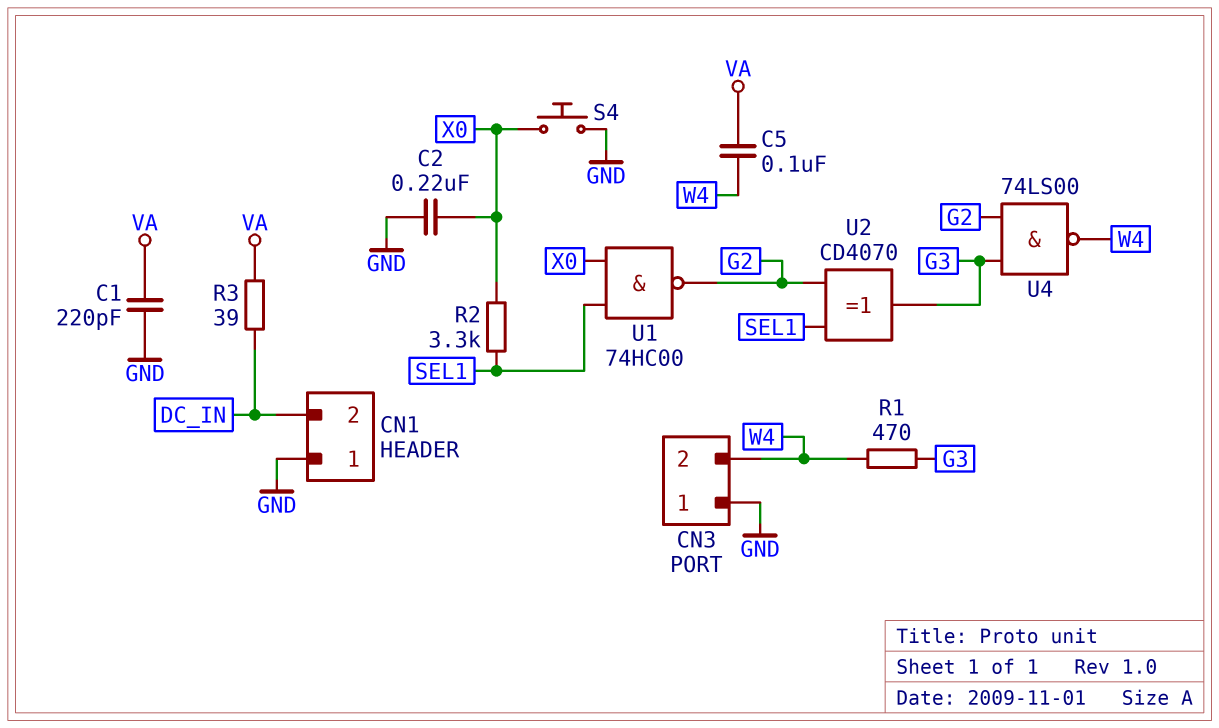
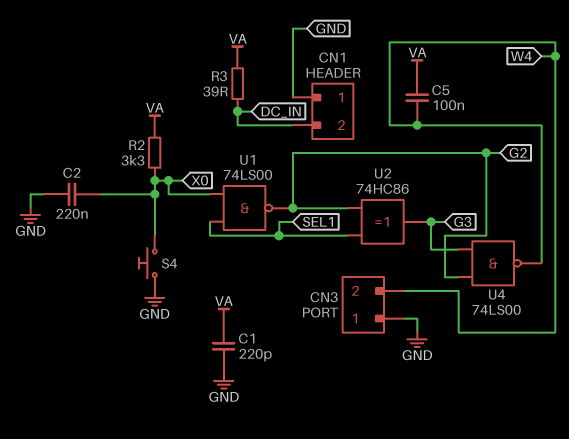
R1: 470 (G3, W4) -> none
R2: 3.3k (SEL1, X0) -> 3.3k (VA, X0)
U1: NAND 74HC00 (in SEL1, in X0, out G2) -> NAND 74LS00 (in SEL1, in X0, out G2)
U2: XOR CD4070 (in G2, in SEL1, out G3) -> XOR 74HC86 (in G2, in SEL1, out G3)

